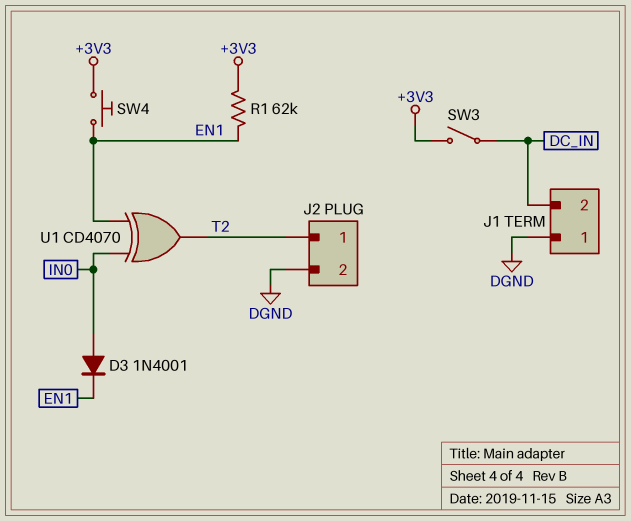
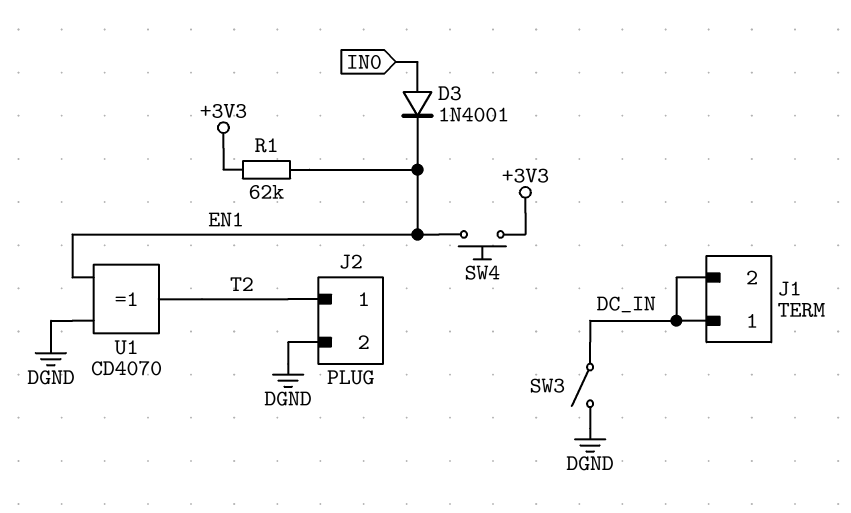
J1 pin 1: DGND -> DC_IN
SW3: switch (+3V3, DC_IN) -> switch (DC_IN, DGND)
U1: XOR CD4070 (in EN1, in IN0, out T2) -> XOR CD4070 (in DGND, in EN1, out T2)

